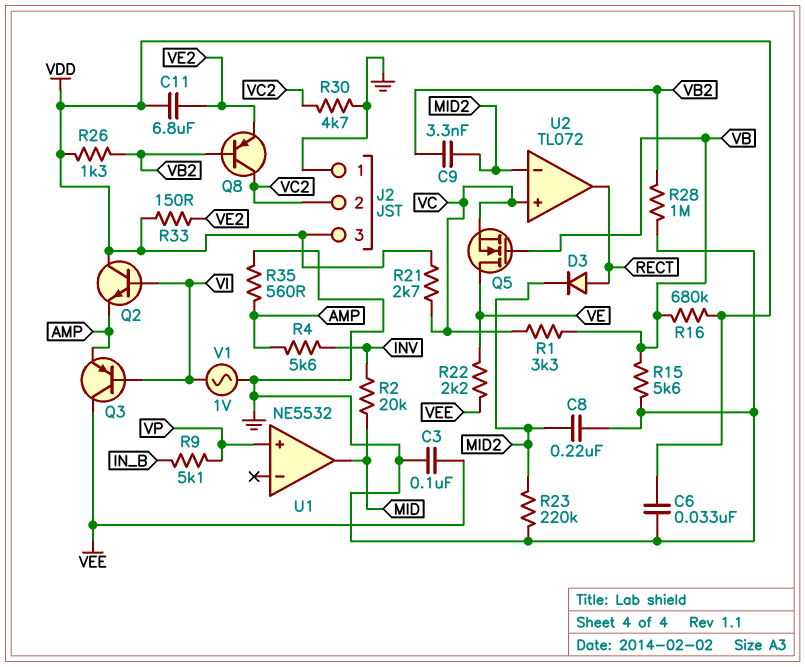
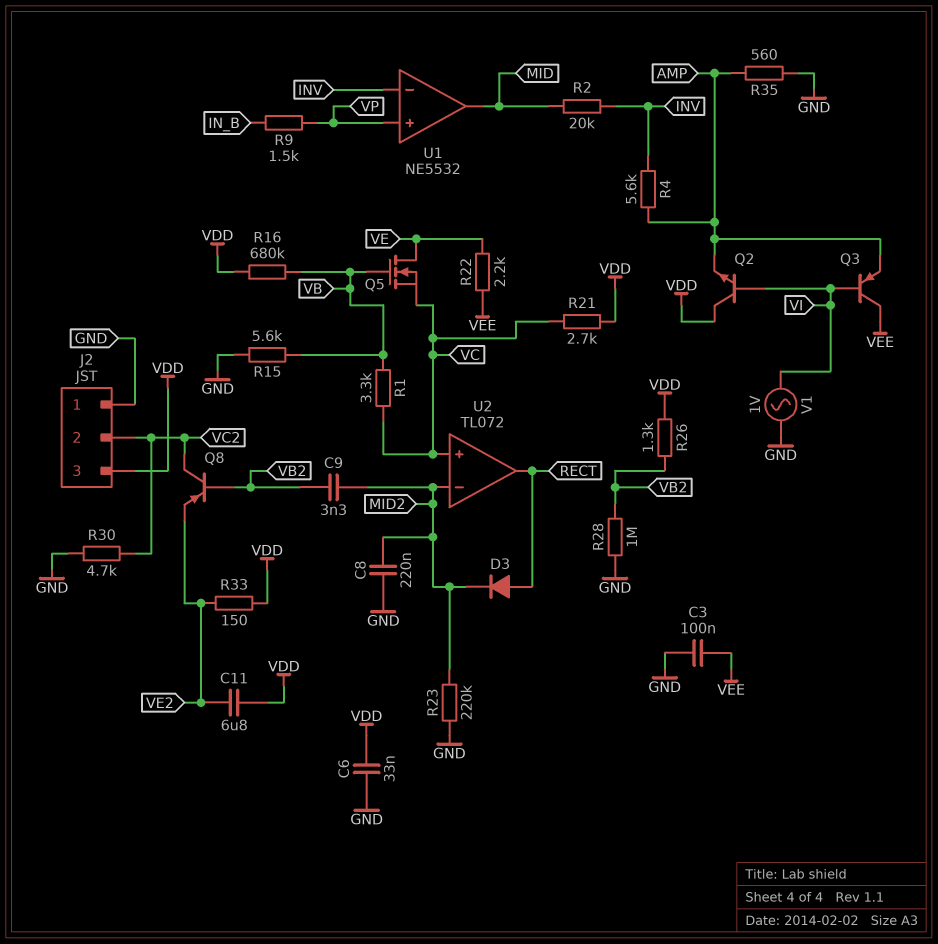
R9: 5.1k (IN_B, VP) -> 1.5k (IN_B, VP)
U1 pin in-: none -> INV

